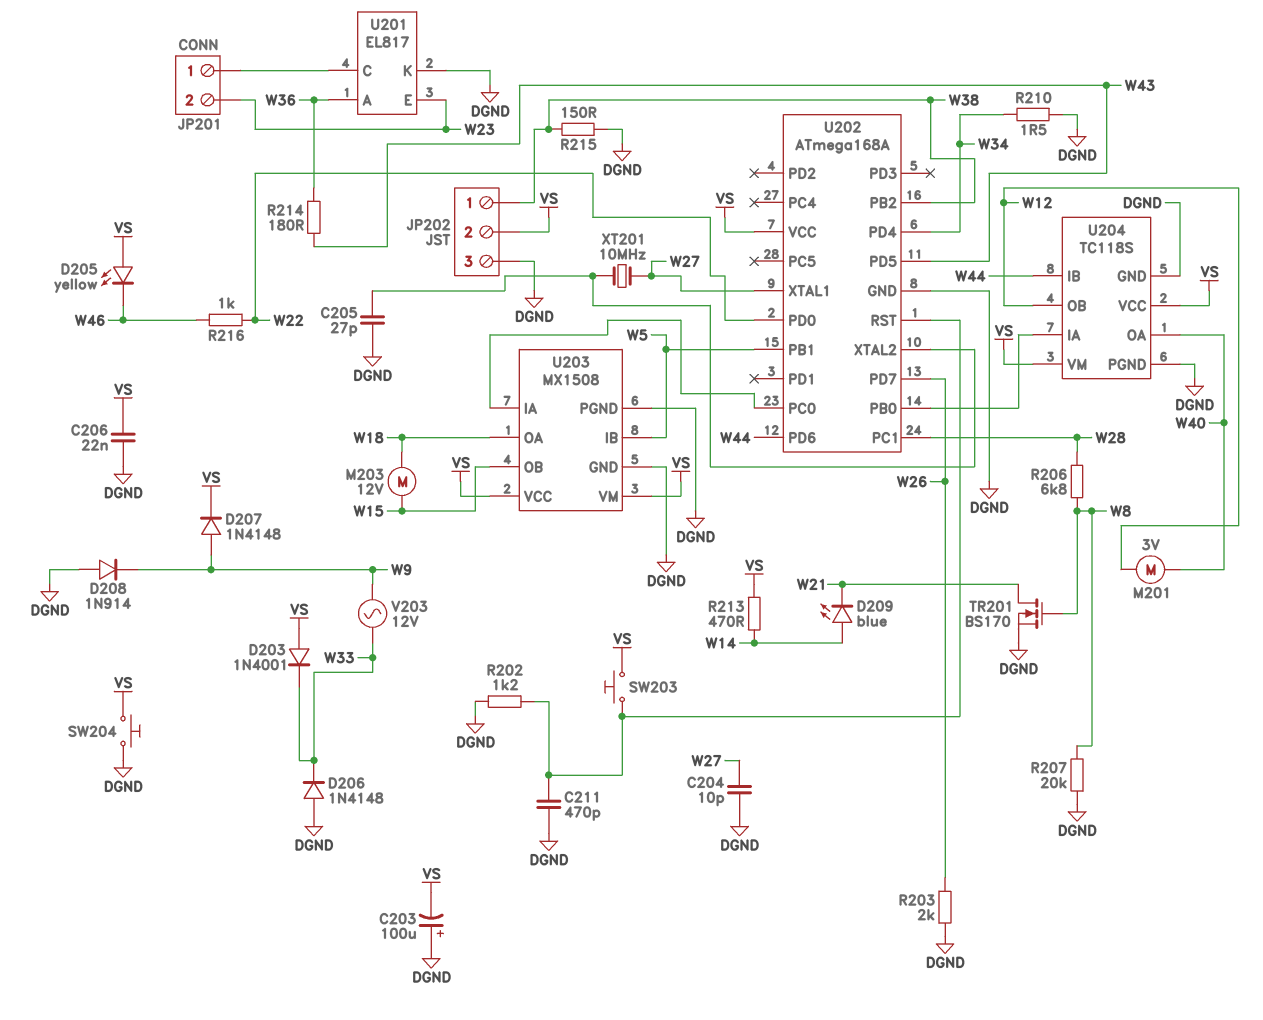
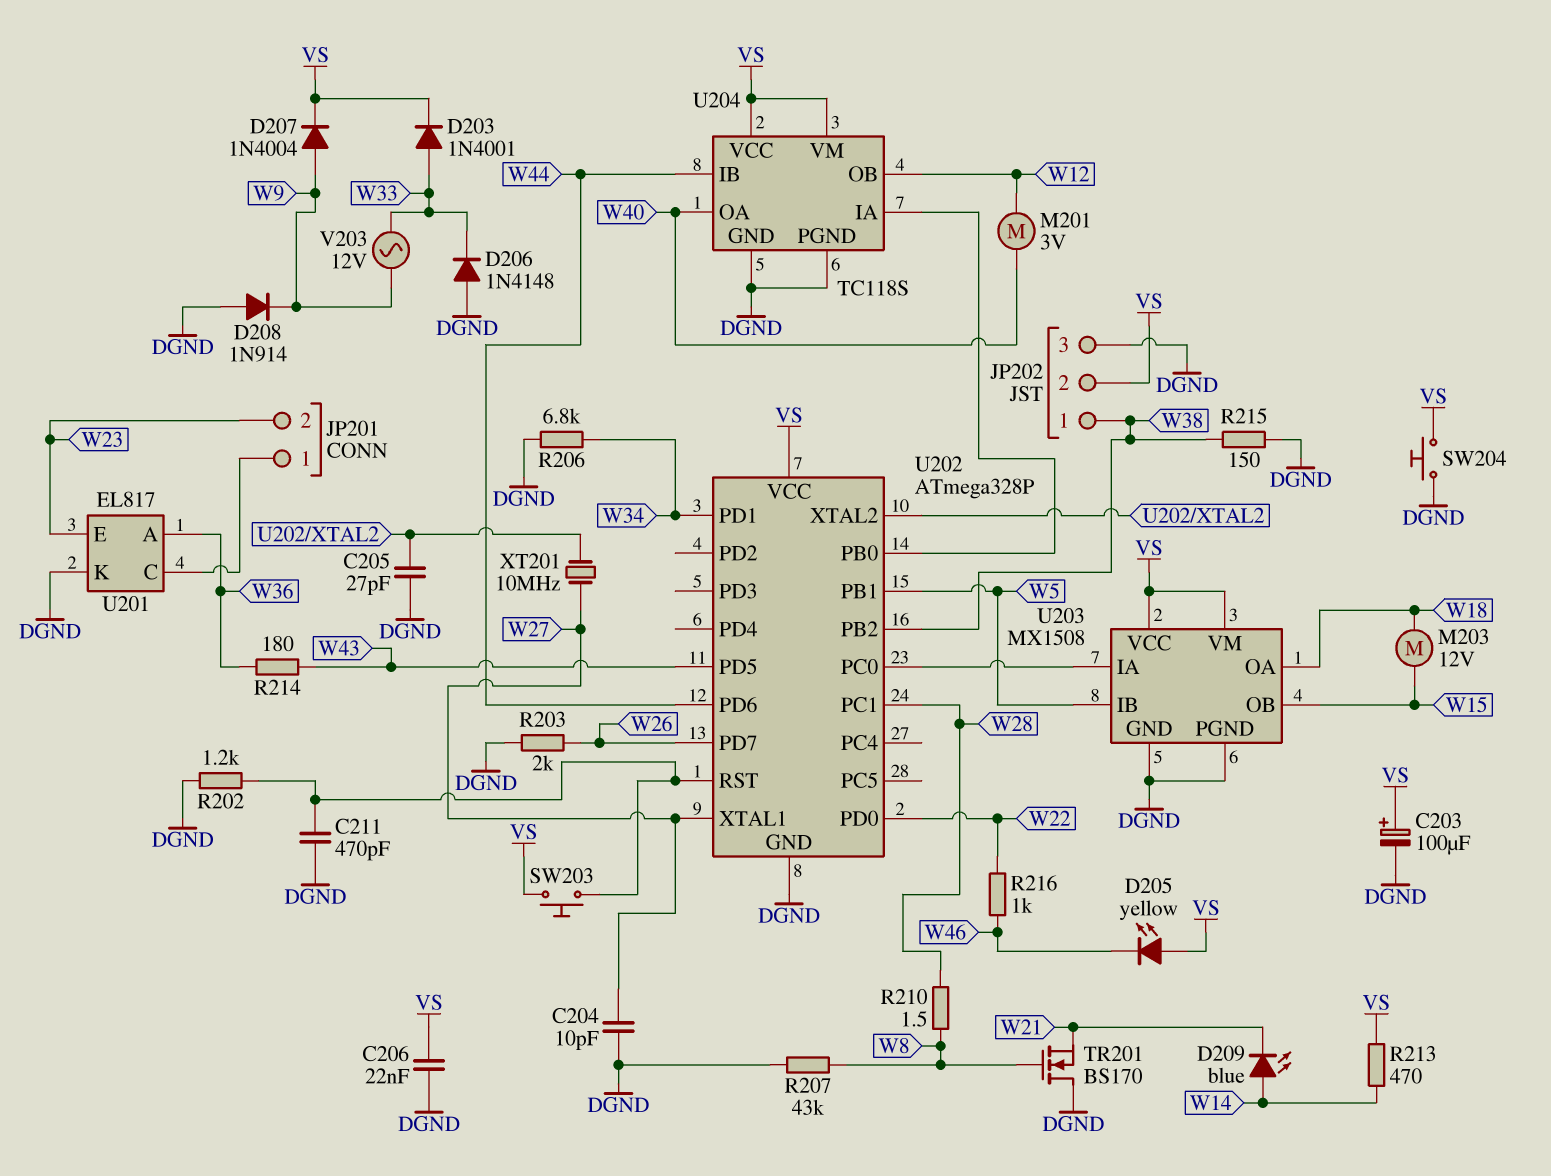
C203: 100uF (plus DGND, minus VS) -> 100uF (plus VS, minus DGND)
D203: diode 1N4001 (A VS, K W33) -> diode 1N4001 (A W33, K VS)
D207: diode 1N4148 (A W9, K VS) -> diode 1N4004 (A W9, K VS)
R206: 6.8k (W8, W28) -> 6.8k (DGND, W34)
R207: 20k (DGND, W8) -> 43k (DGND, W8)
R210: 1.5 (DGND, W34) -> 1.5 (W8, W28)
TR201: NMOS BS170 (G W8, D W21, S DGND) -> NMOS BS170 (G W8, D DGND, S W21)
U202: ATmega168A -> ATmega328P
U202 pin PD1: none -> W34
U202 pin PD4: W34 -> none

